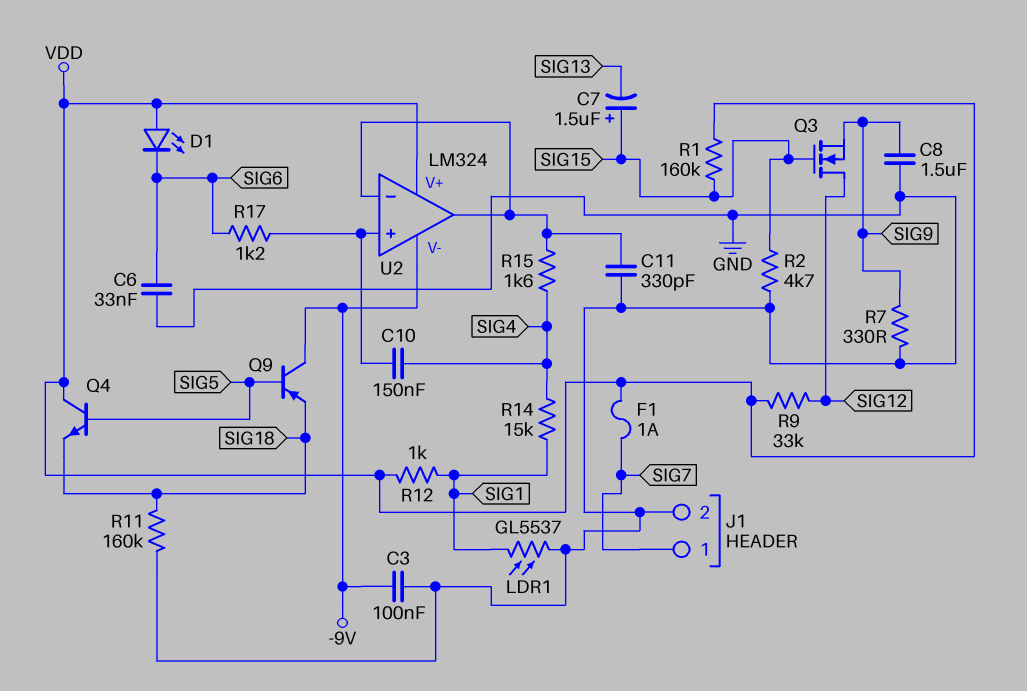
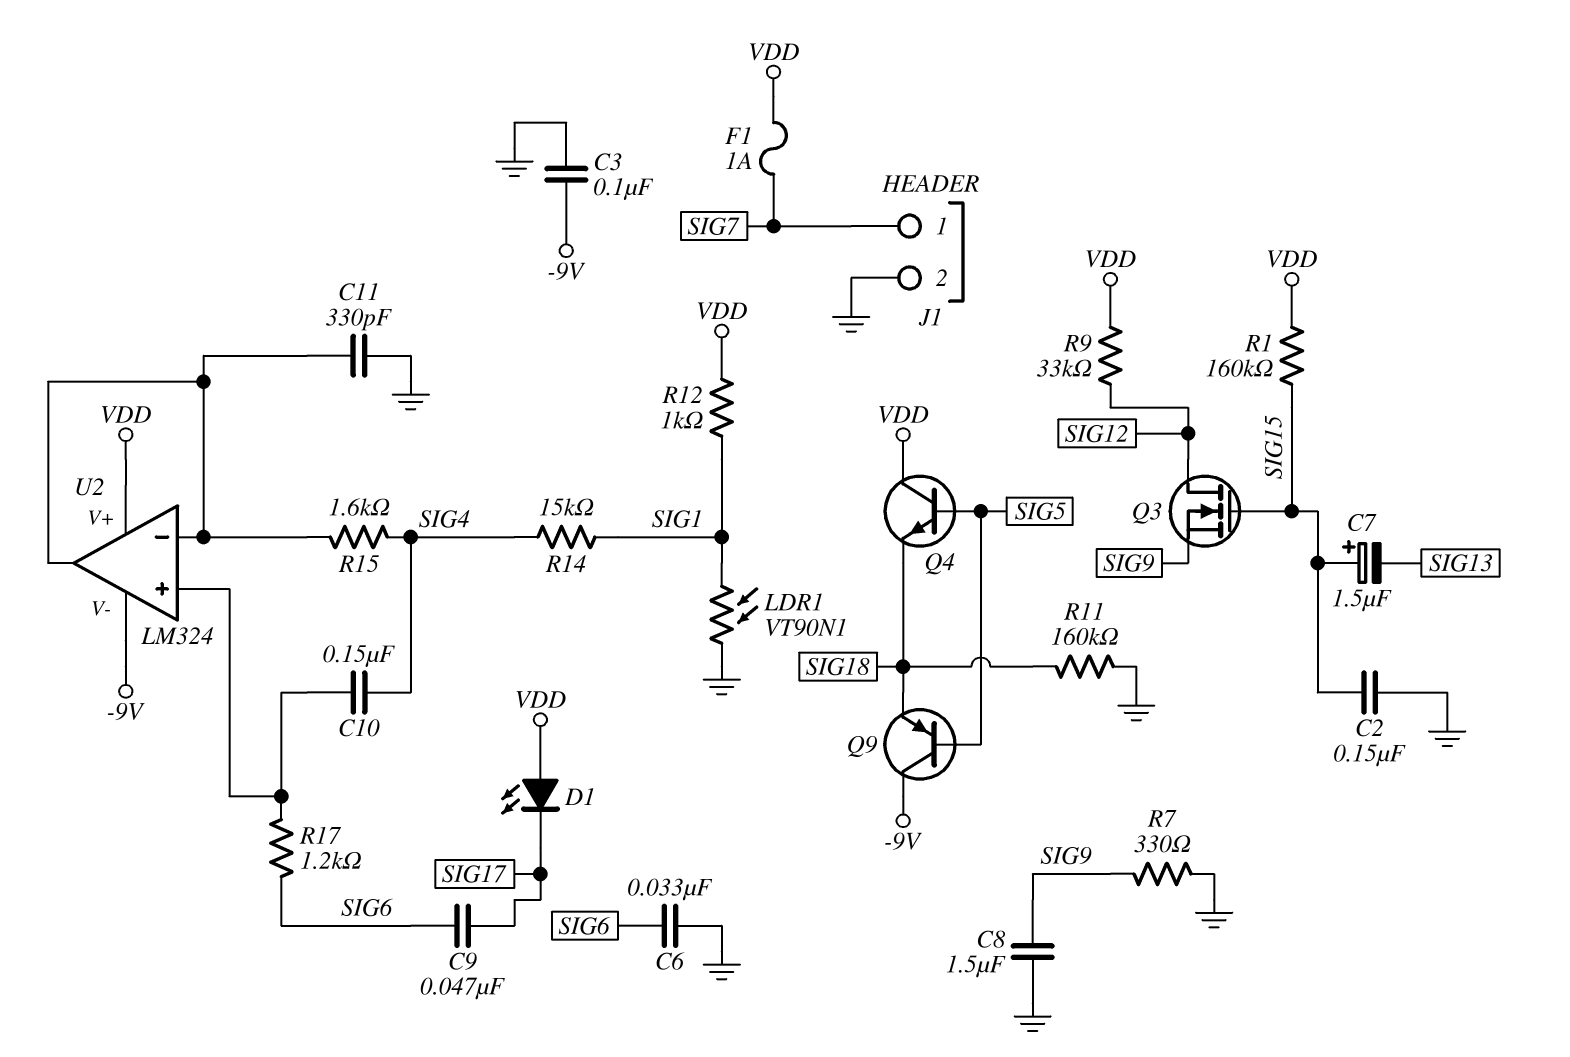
C2: none -> 150nF (GND, SIG15)
C9: none -> 47nF (SIG6, SIG17)
D1: LED (A VDD, K SIG6) -> LED (A VDD, K SIG17)
LDR1: GL5537 (GND, SIG1) -> VT90N1 (GND, SIG1)
R2: 4.7k (GND, SIG15) -> none

